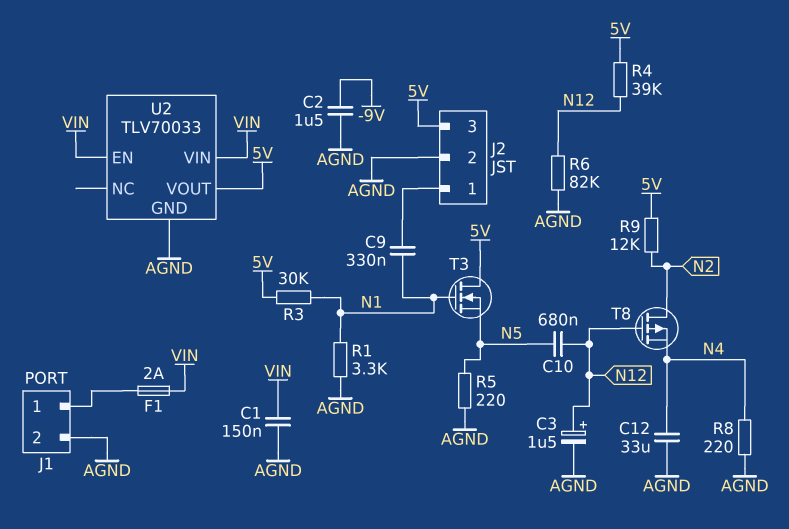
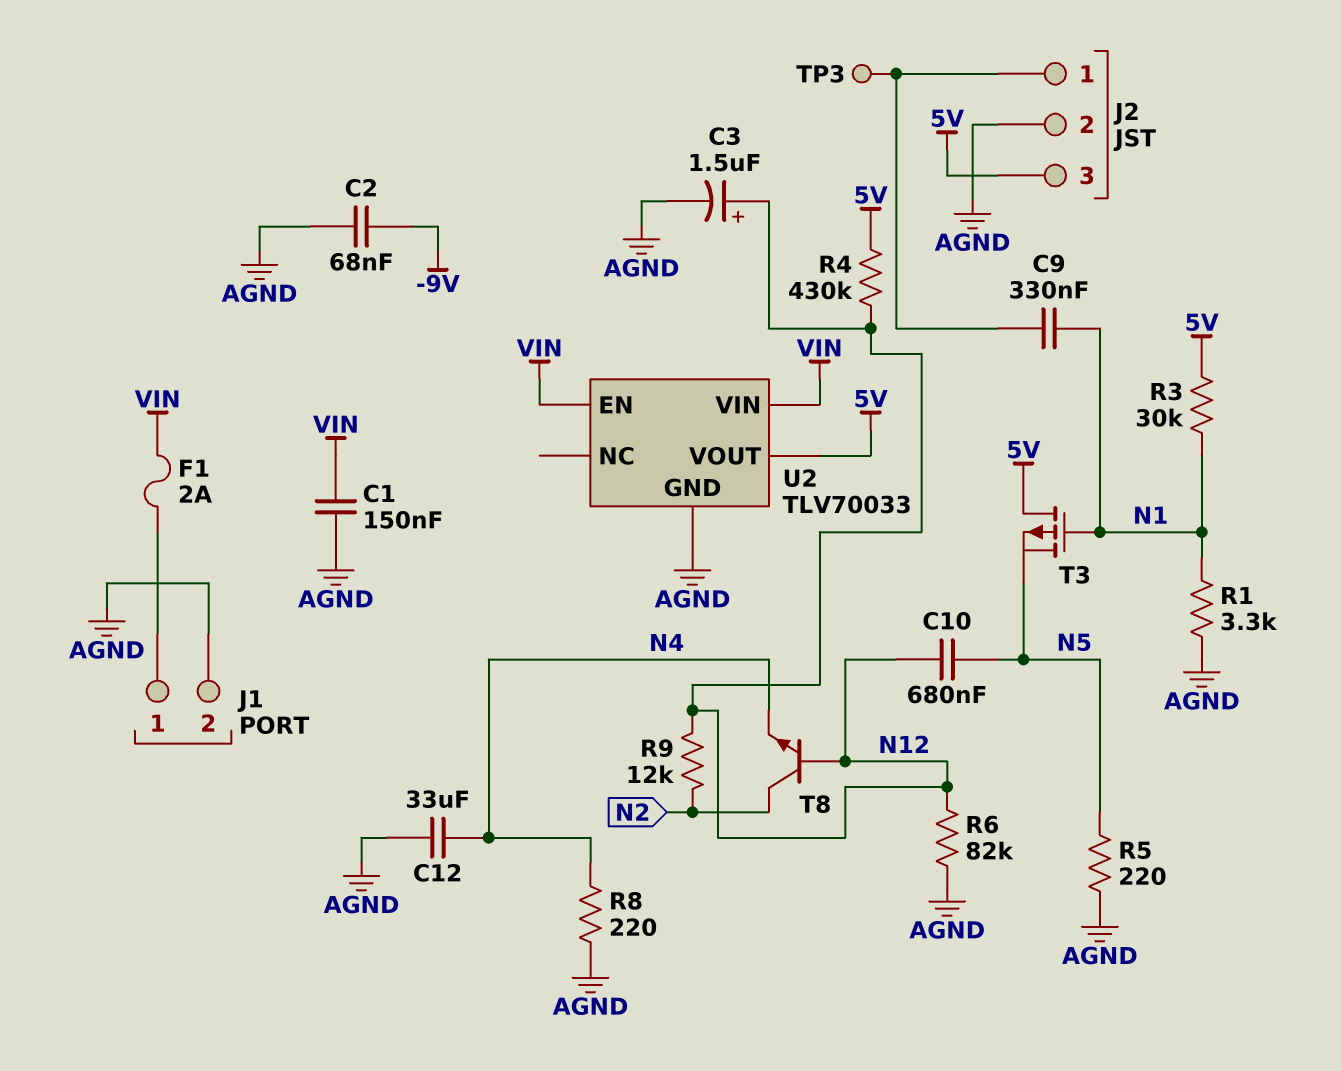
C2: 1.5uF (-9V, AGND) -> 68nF (-9V, AGND)
R4: 39k (5V, N12) -> 430k (5V, N12)
R9: 12k (5V, N2) -> 12k (N2, N12)
T3: NMOS (G N1, D 5V, S N5) -> PMOS (G N1, D 5V, S N5)
T8: PMOS (G N12, D N2, S N4) -> NPN (B N12, C N2, E N4)
TP3: none -> test point (J2/1)

